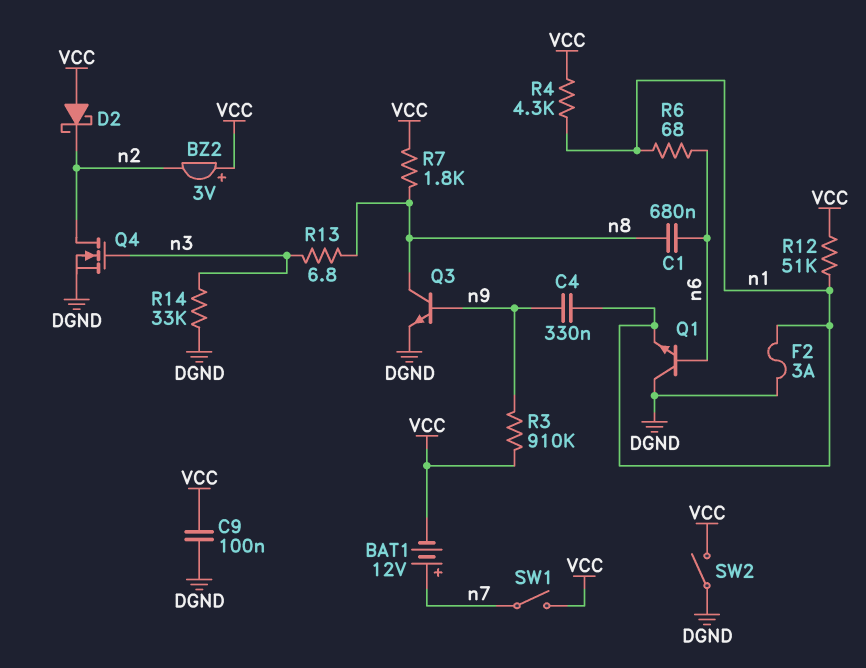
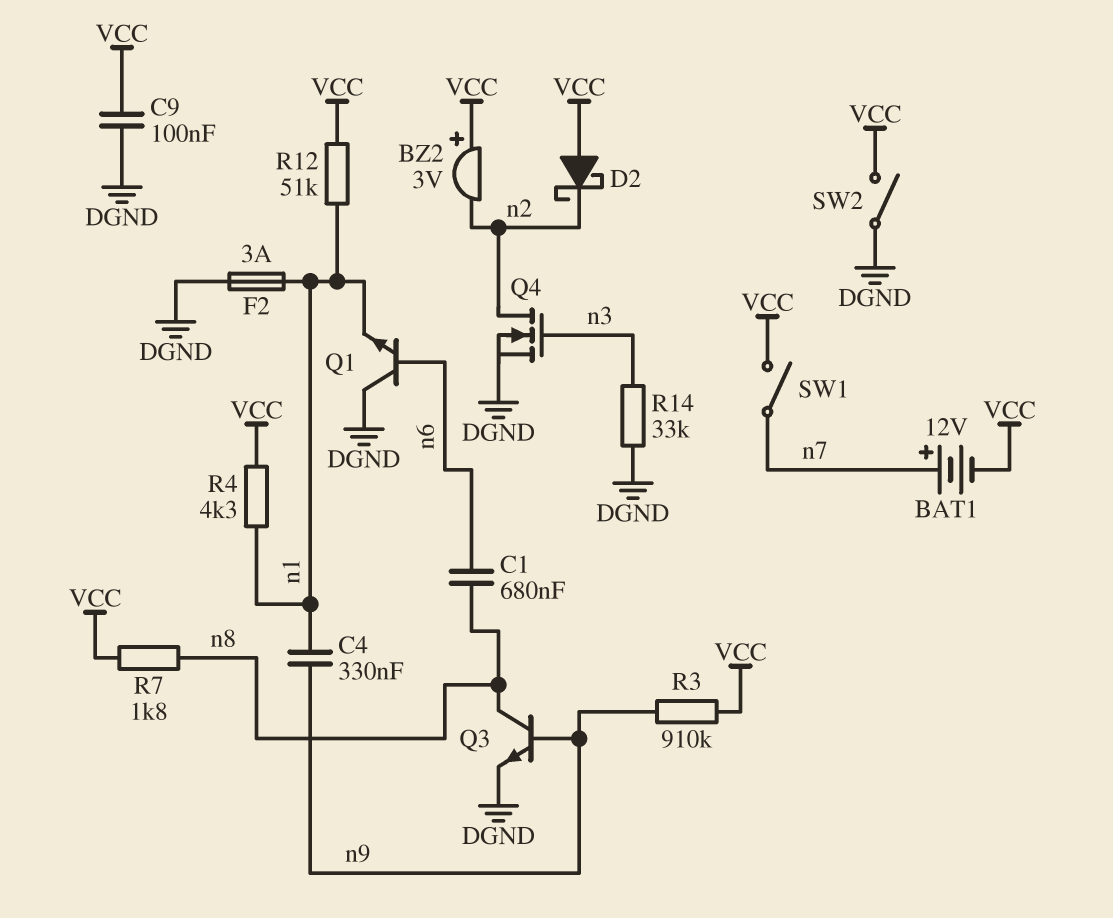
R6: 68 (n1, n6) -> none
R13: 6.8 (n3, n8) -> none

